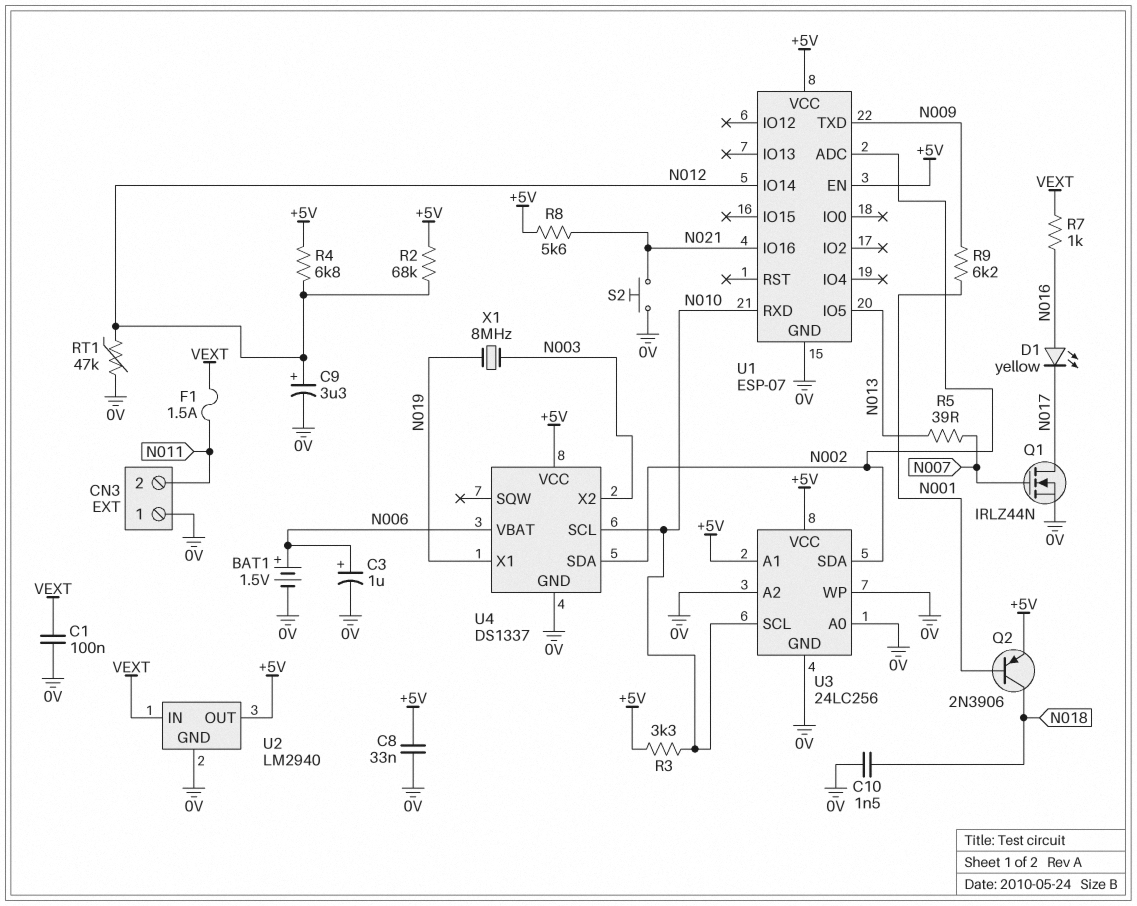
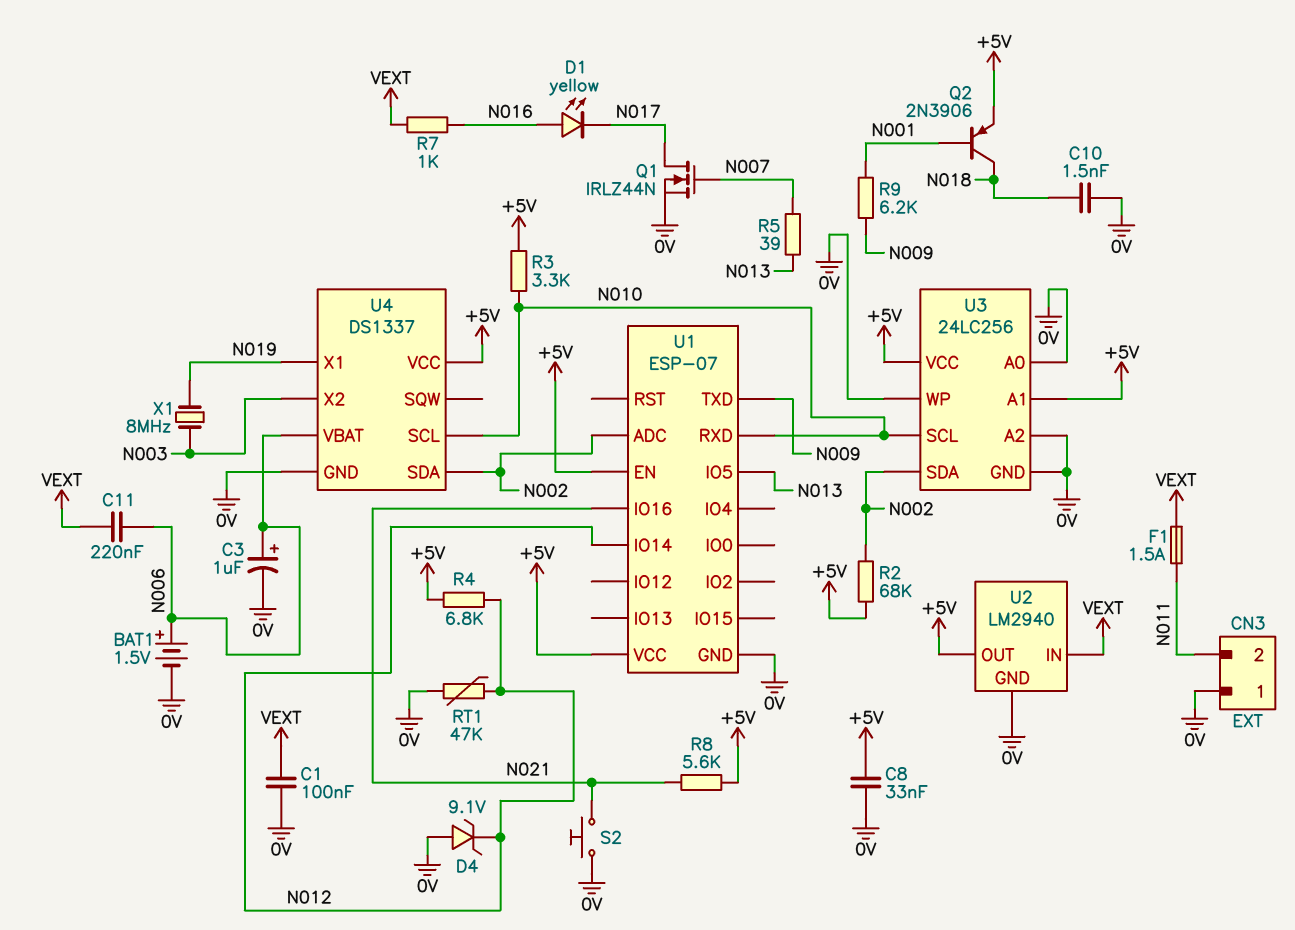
C9: 3.3uF (plus N012, minus 0V) -> none
C11: none -> 220nF (N006, VEXT)
D4: none -> zener 9.1V (A 0V, K N012)
R2: 68k (+5V, N012) -> 68k (+5V, N002)

